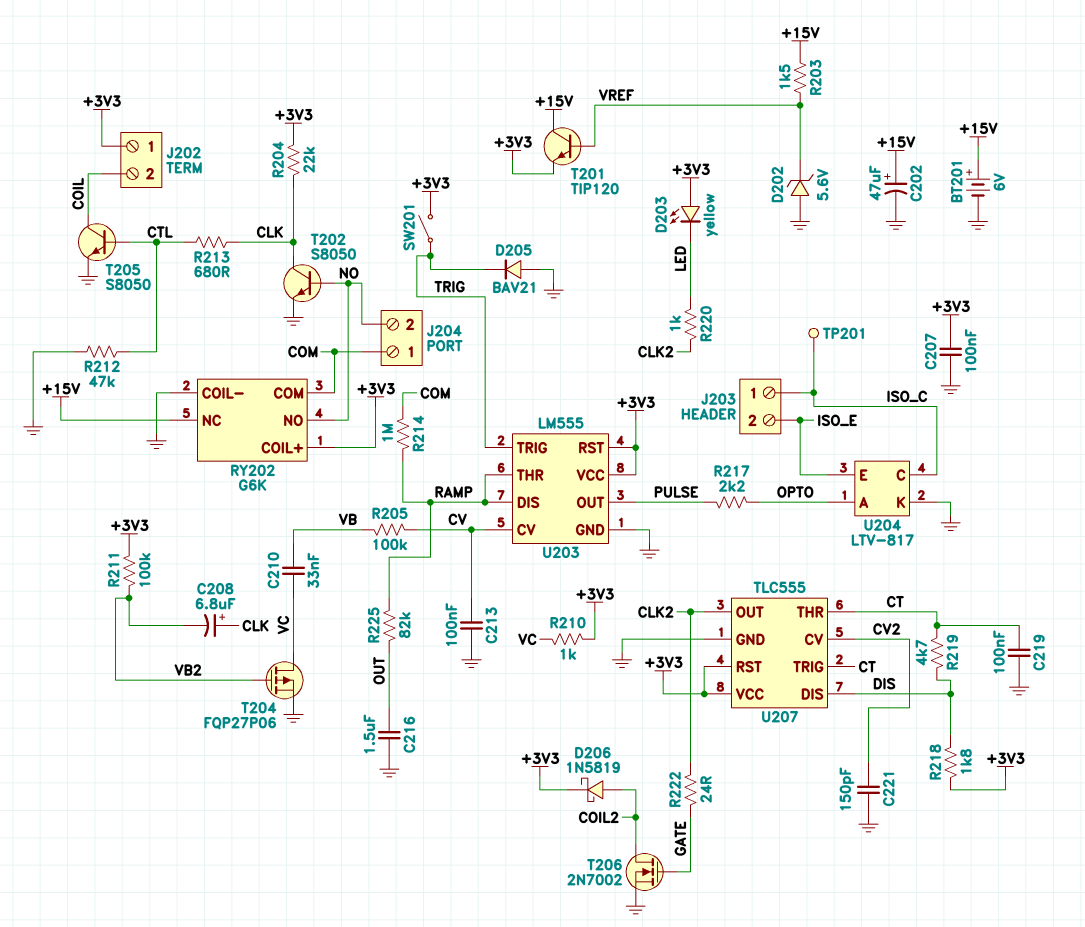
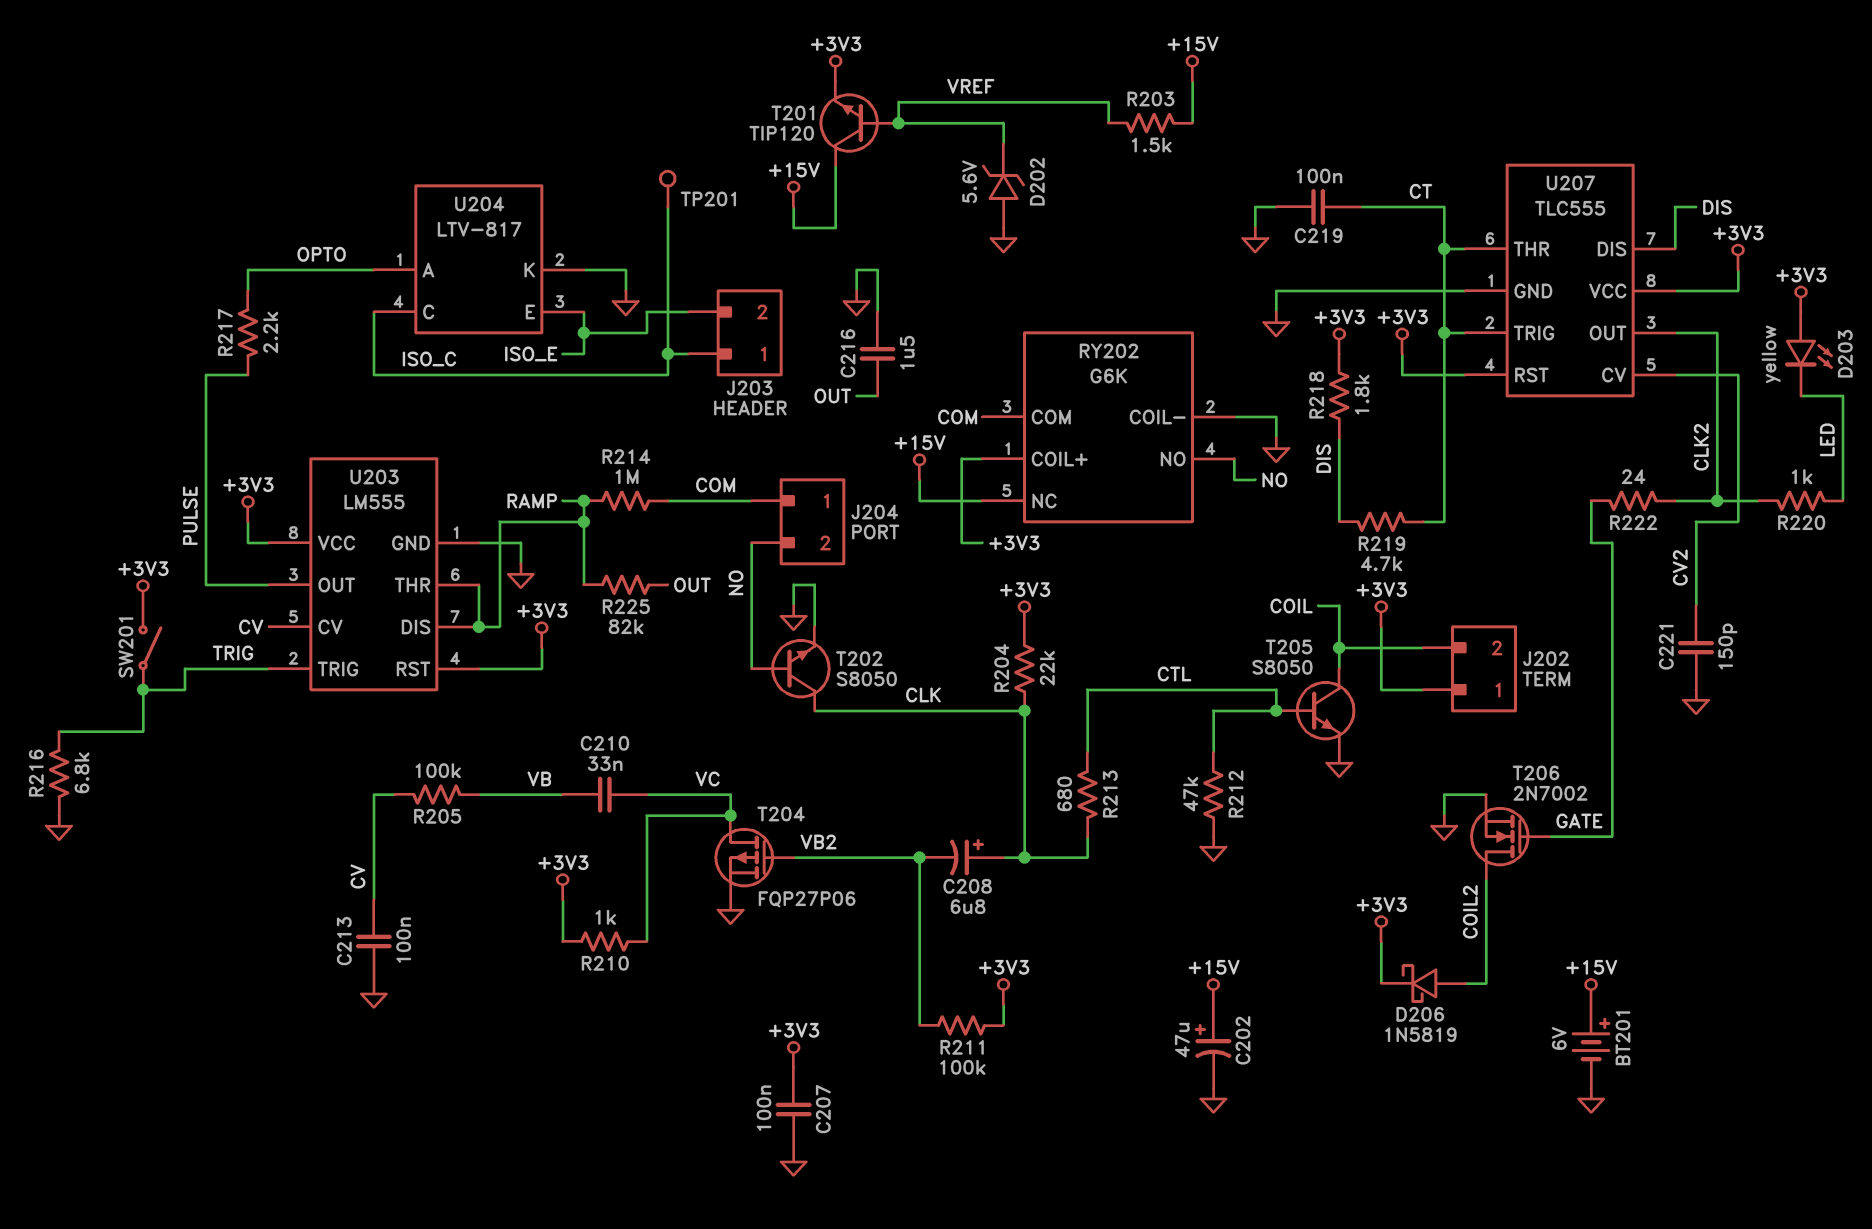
D205: diode BAV21 (A GND, K TRIG) -> none
R216: none -> 6.8k (GND, TRIG)

